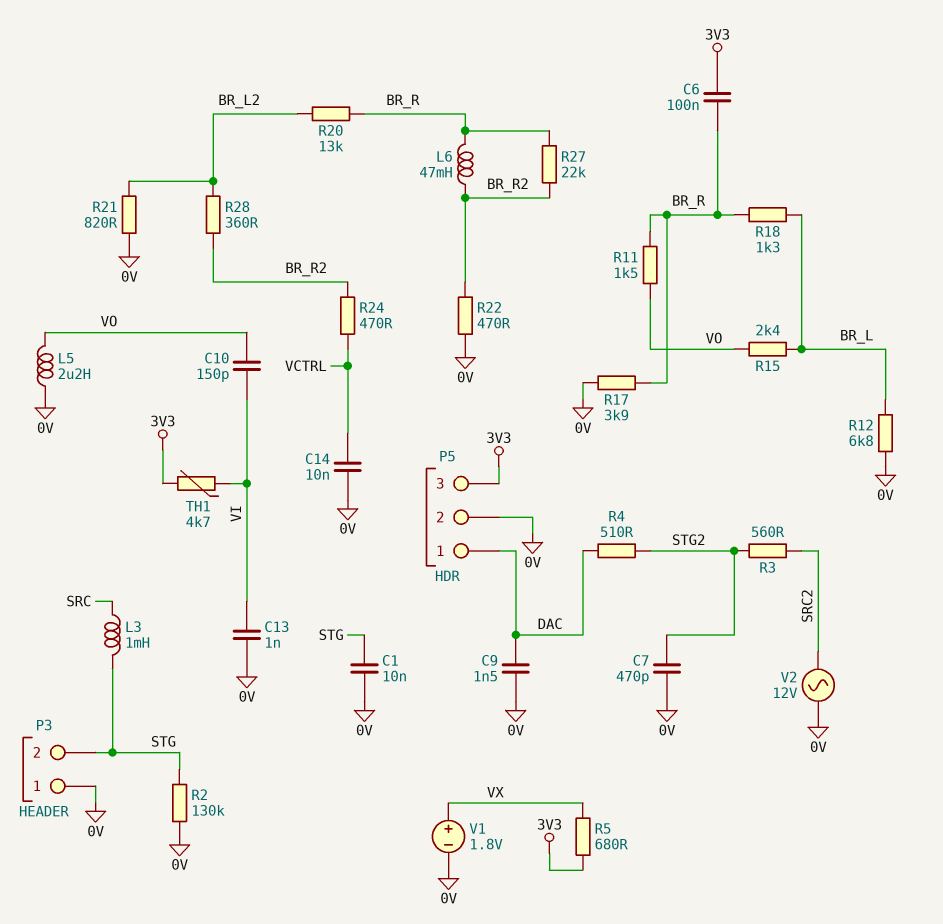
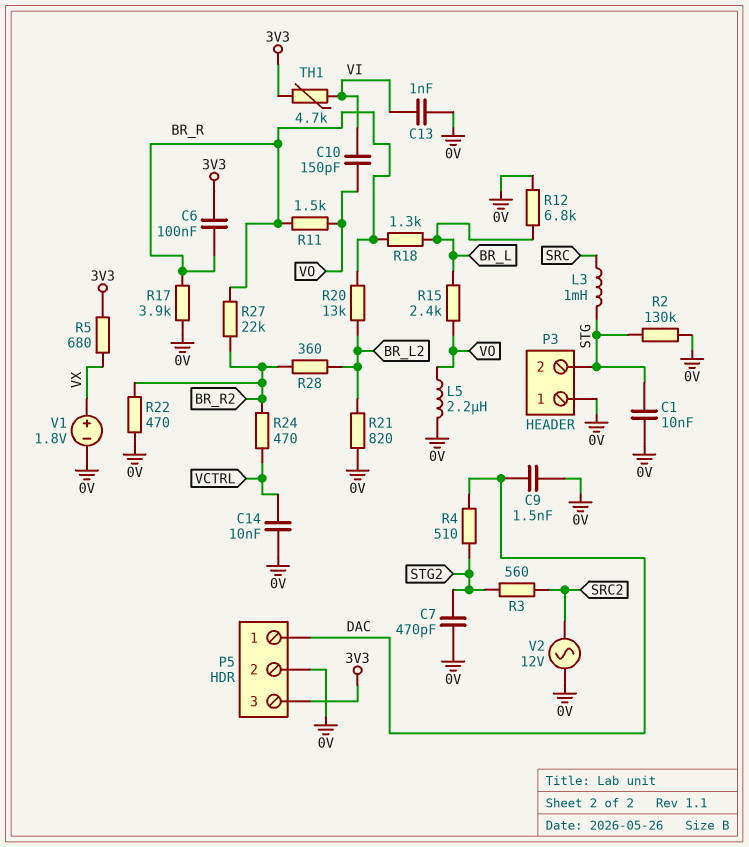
L6: 47mH (BR_R, BR_R2) -> none

